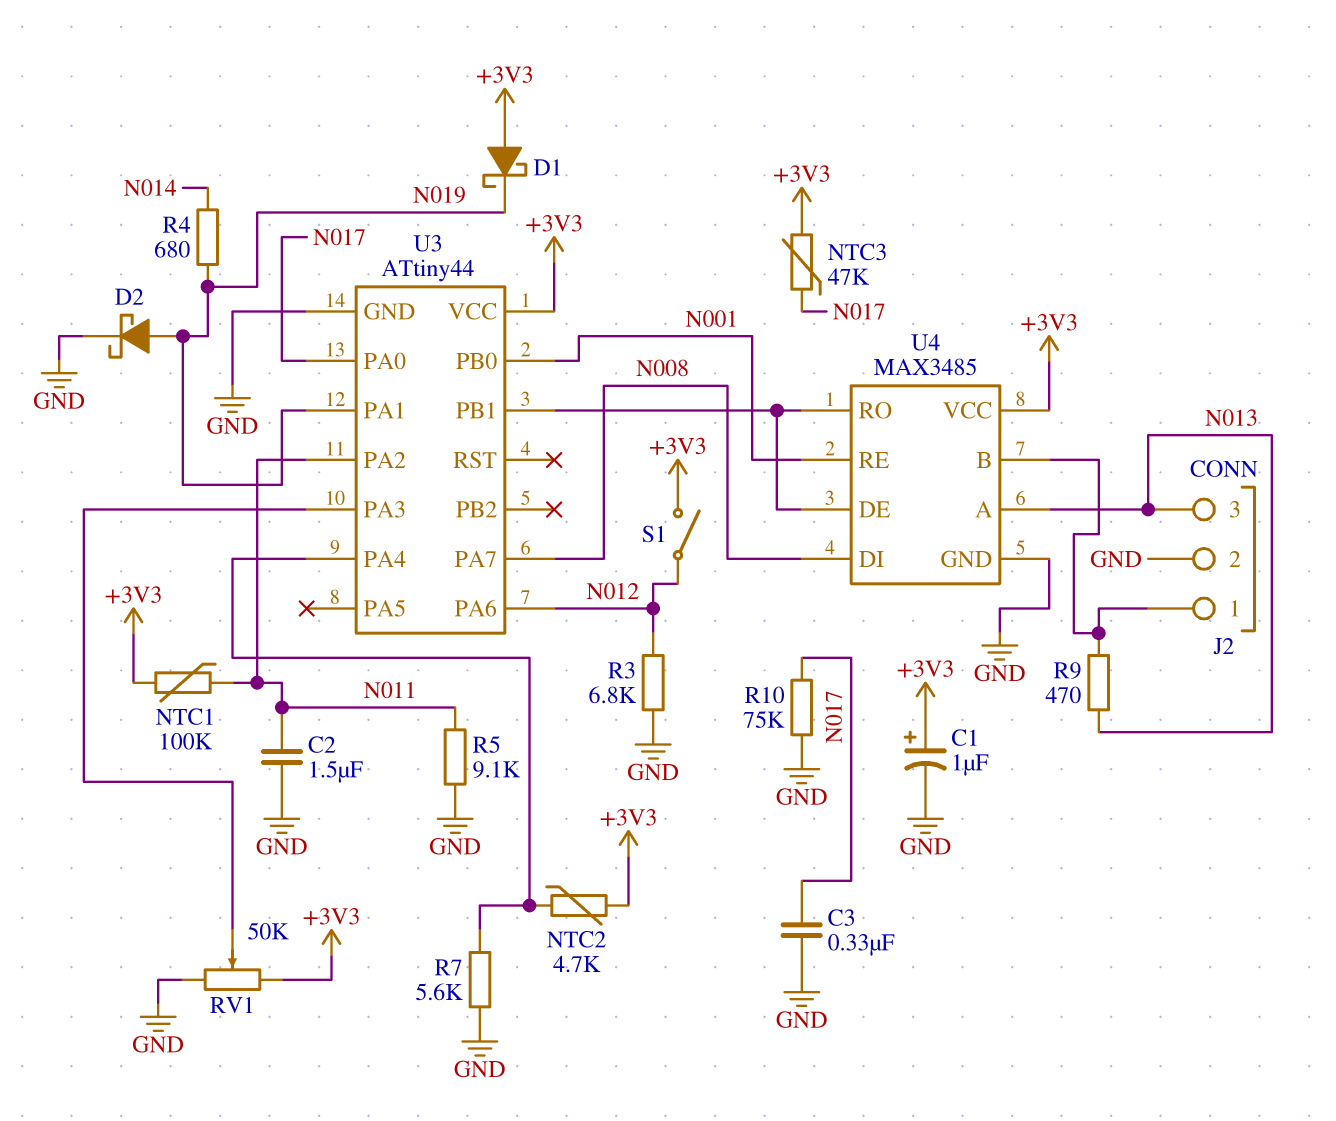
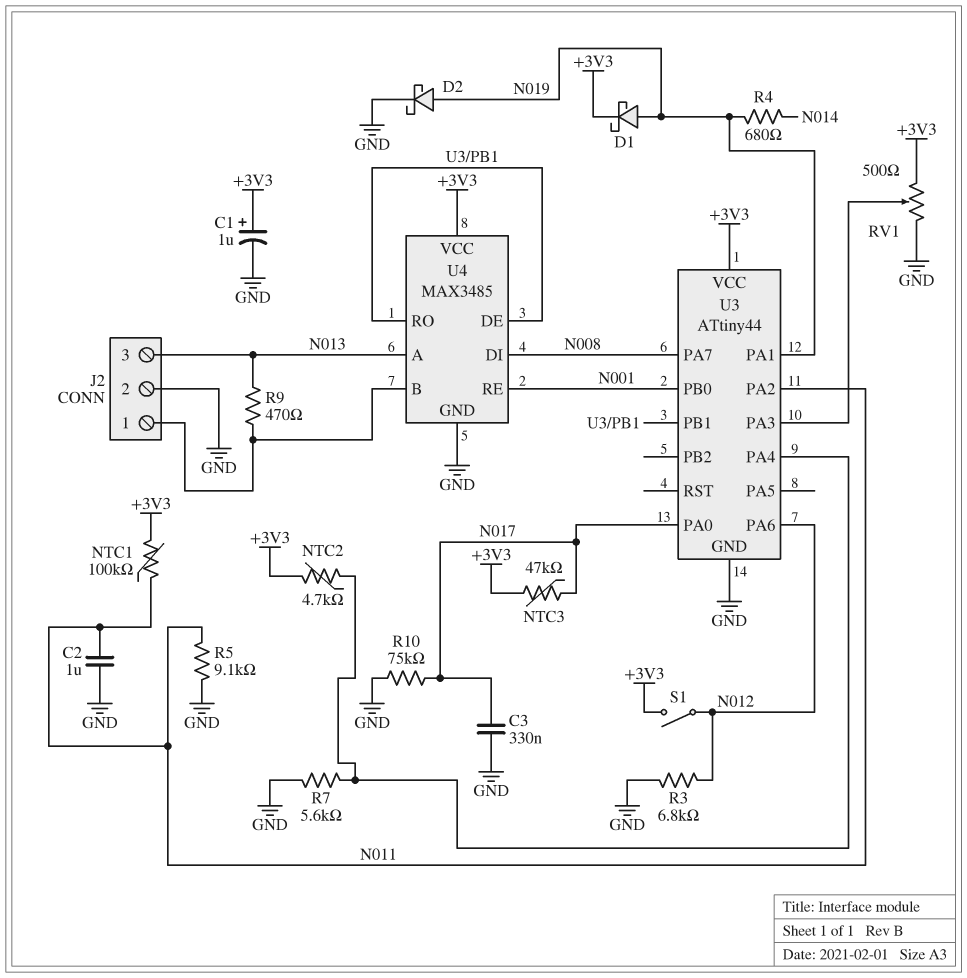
C2: 1.5uF (GND, N011) -> 1uF (GND, N011)
D1: schottky (A +3V3, K N019) -> schottky (A N019, K +3V3)
RV1: 50k (+3V3, GND, wiper U3/PA3) -> 500 (+3V3, GND, wiper U3/PA3)

